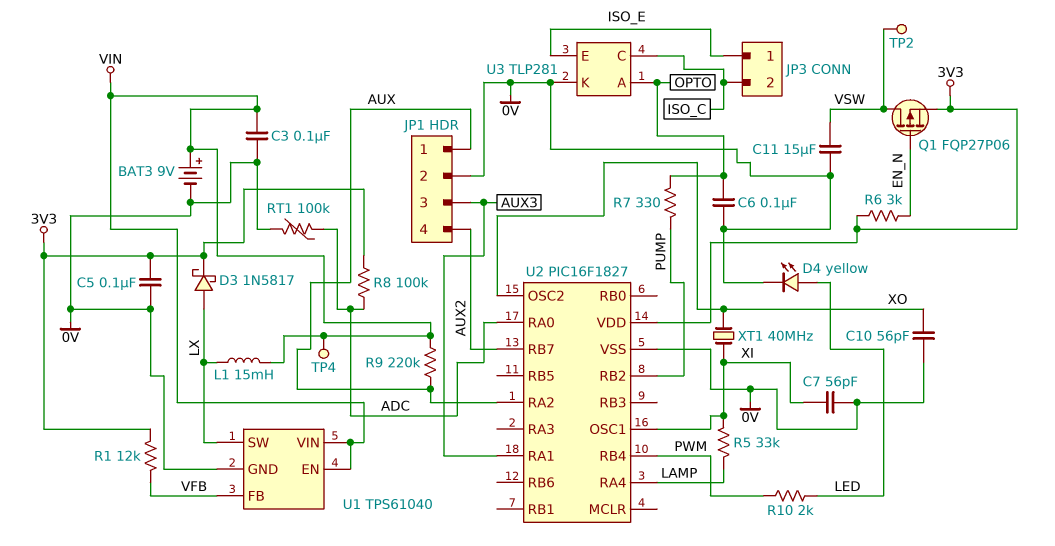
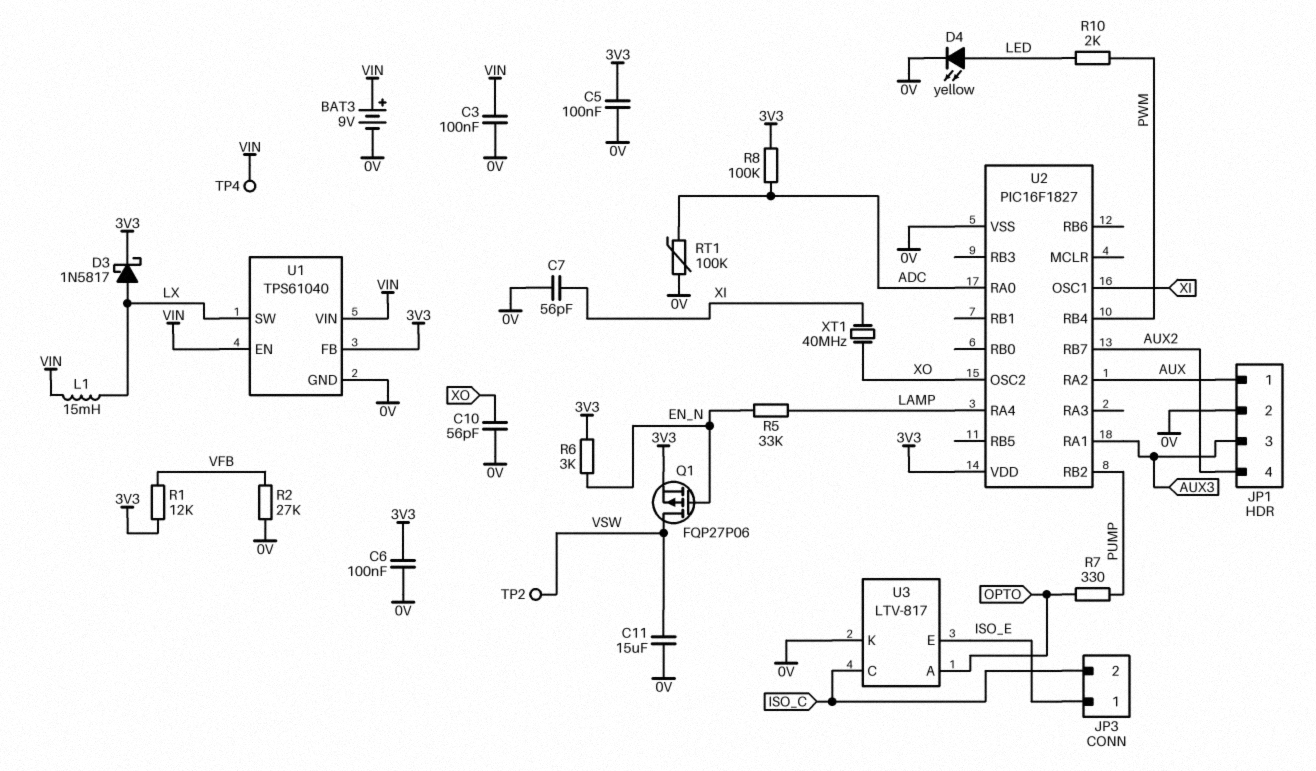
C6: 100nF (0V, OPTO) -> 100nF (0V, 3V3)
R2: none -> 27k (0V, VFB)
R5: 33k (LAMP, XI) -> 33k (EN_N, LAMP)
R9: 220k (AUX, VIN) -> none
U1 pin FB: VFB -> 3V3
U3: TLP281 -> LTV-817

